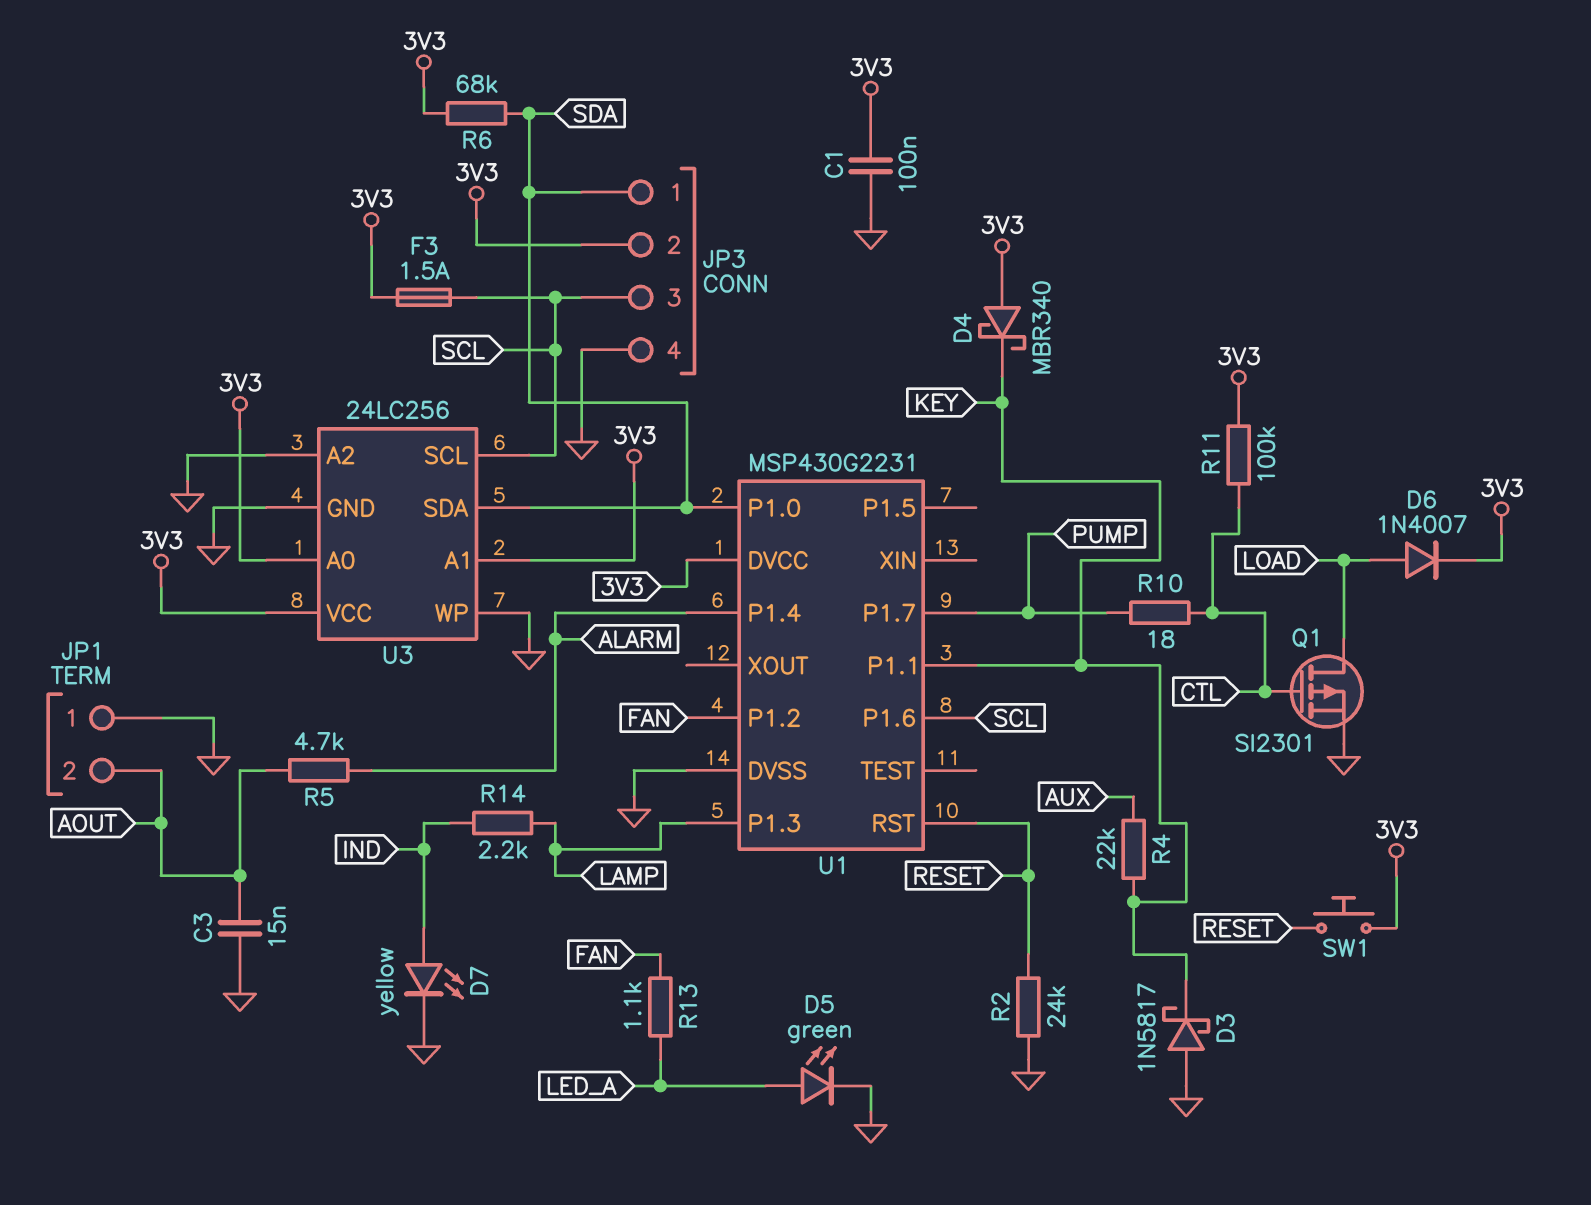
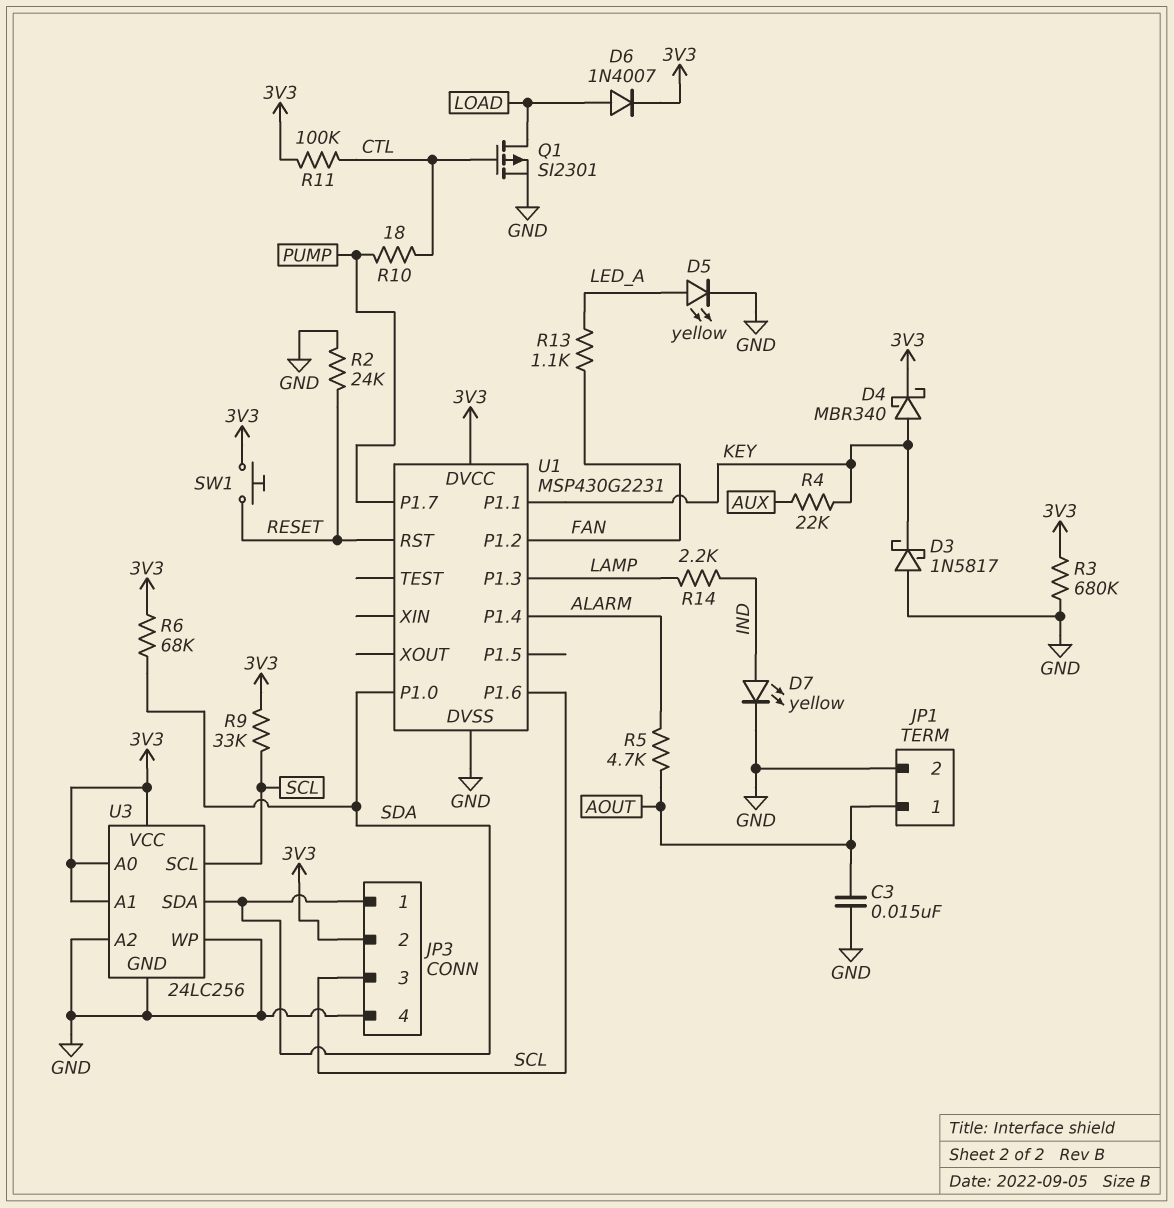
C1: 100nF (3V3, GND) -> none
D4: schottky MBR340 (A 3V3, K KEY) -> schottky MBR340 (A KEY, K 3V3)
D5: LED green (A LED_A, K GND) -> LED yellow (A LED_A, K GND)
F3: 1.5A (3V3, SCL) -> none
JP1 pin 1: GND -> AOUT
JP1 pin 2: AOUT -> GND
R3: none -> 680k (3V3, GND)
R9: none -> 33k (3V3, SCL)

